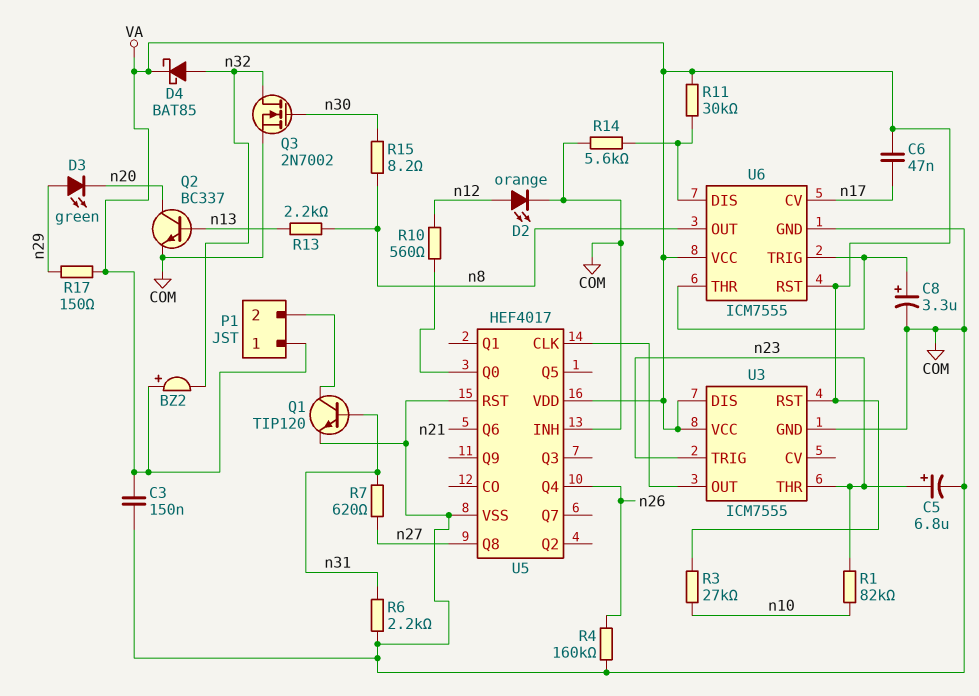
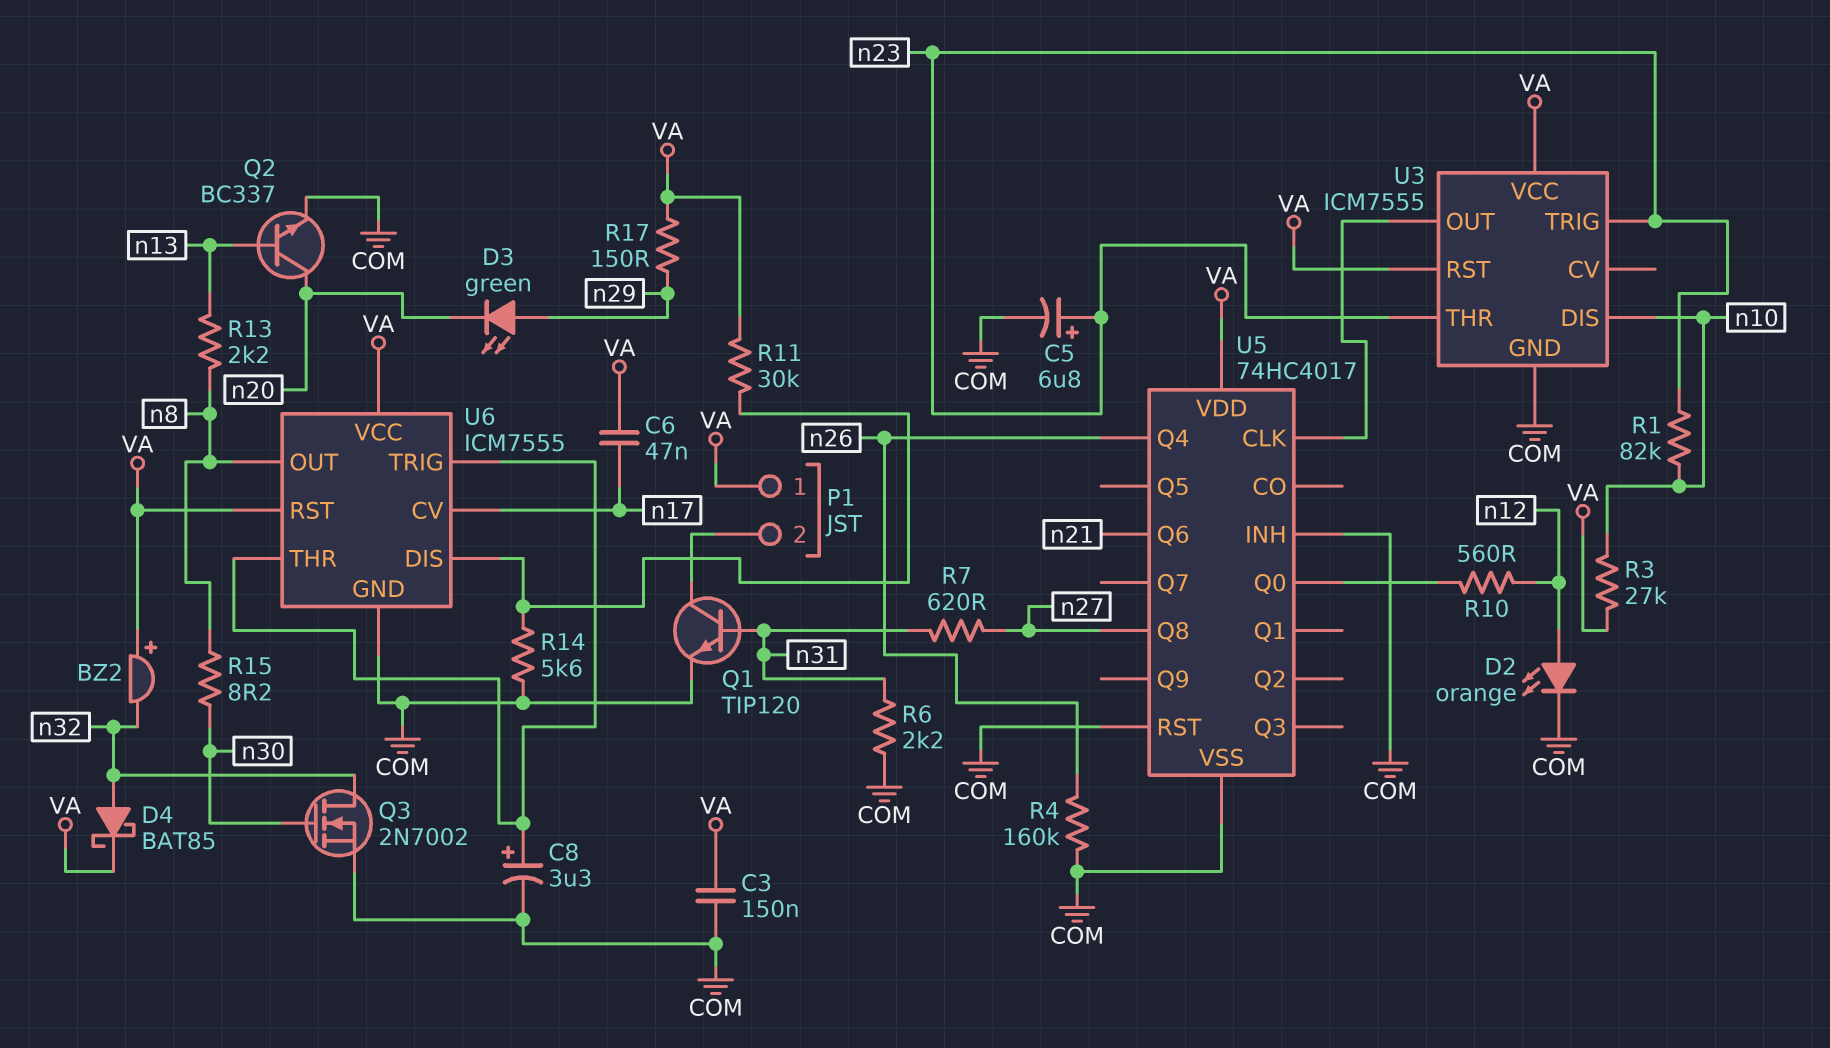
U3 pin DIS: VA -> n10
U5: HEF4017 -> 74HC4017

